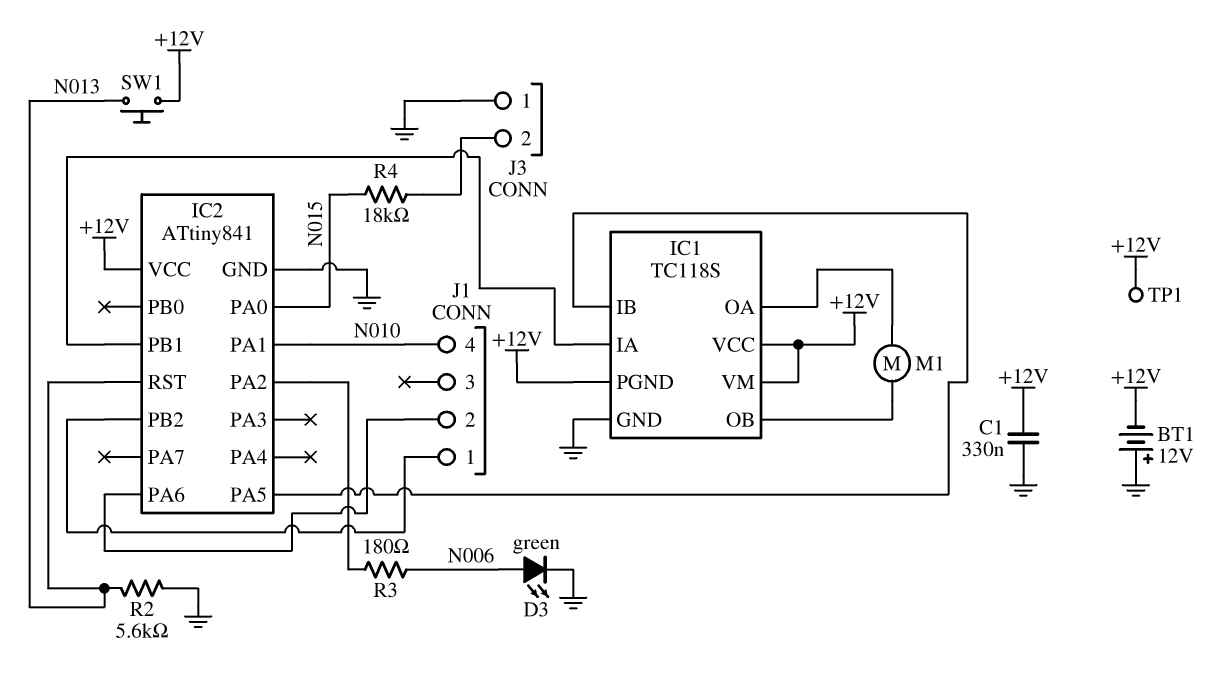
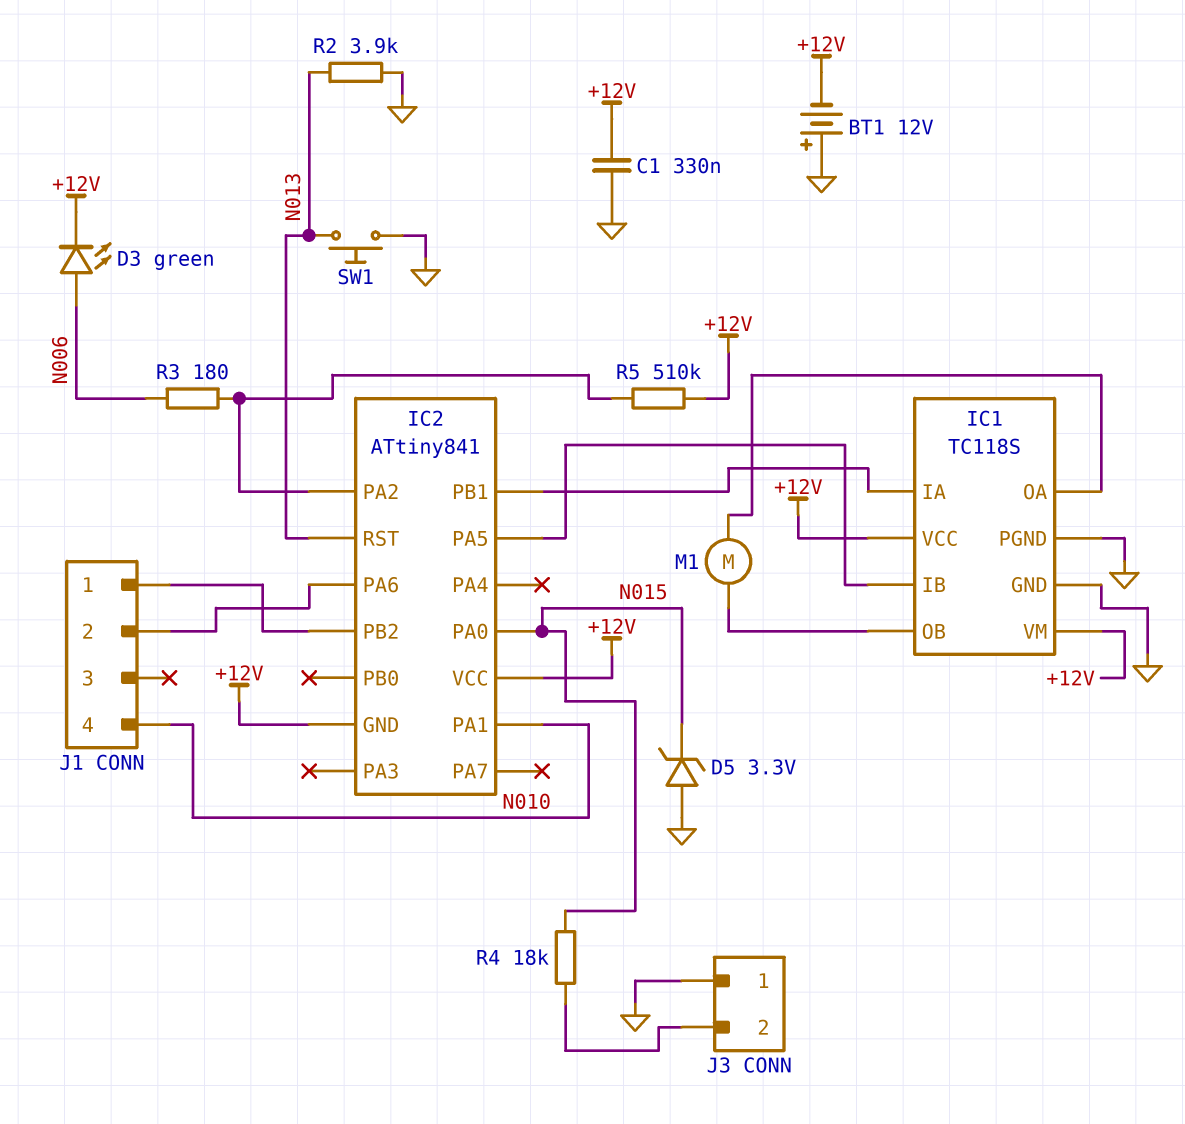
D3: LED green (A N006, K GND) -> LED green (A N006, K +12V)
D5: none -> zener 3.3V (A GND, K N015)
IC1 pin PGND: +12V -> GND
IC2 pin GND: GND -> +12V
R2: 5.6k (GND, N013) -> 3.9k (GND, N013)
R5: none -> 510k (+12V, IC2/PA2)
SW1: button (+12V, N013) -> button (GND, N013)
TP1: test point (+12V) -> none

